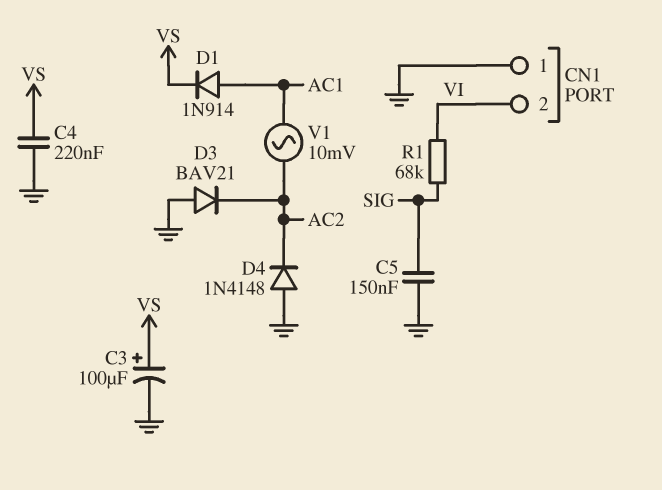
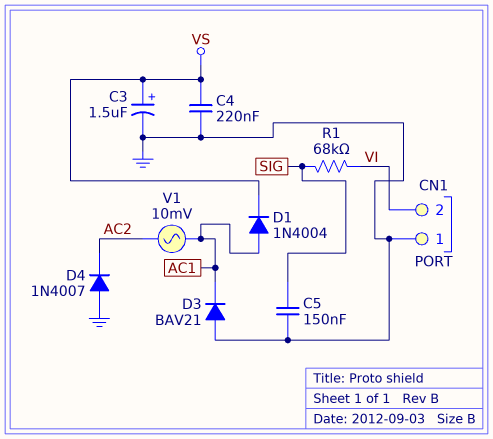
C3: 100uF (plus VS, minus GND) -> 1.5uF (plus VS, minus GND)
D1: diode 1N914 (A AC1, K VS) -> diode 1N4004 (A AC1, K VS)
D3: diode BAV21 (A GND, K AC2) -> diode BAV21 (A GND, K AC1)
D4: diode 1N4148 (A GND, K AC2) -> diode 1N4007 (A GND, K AC2)

